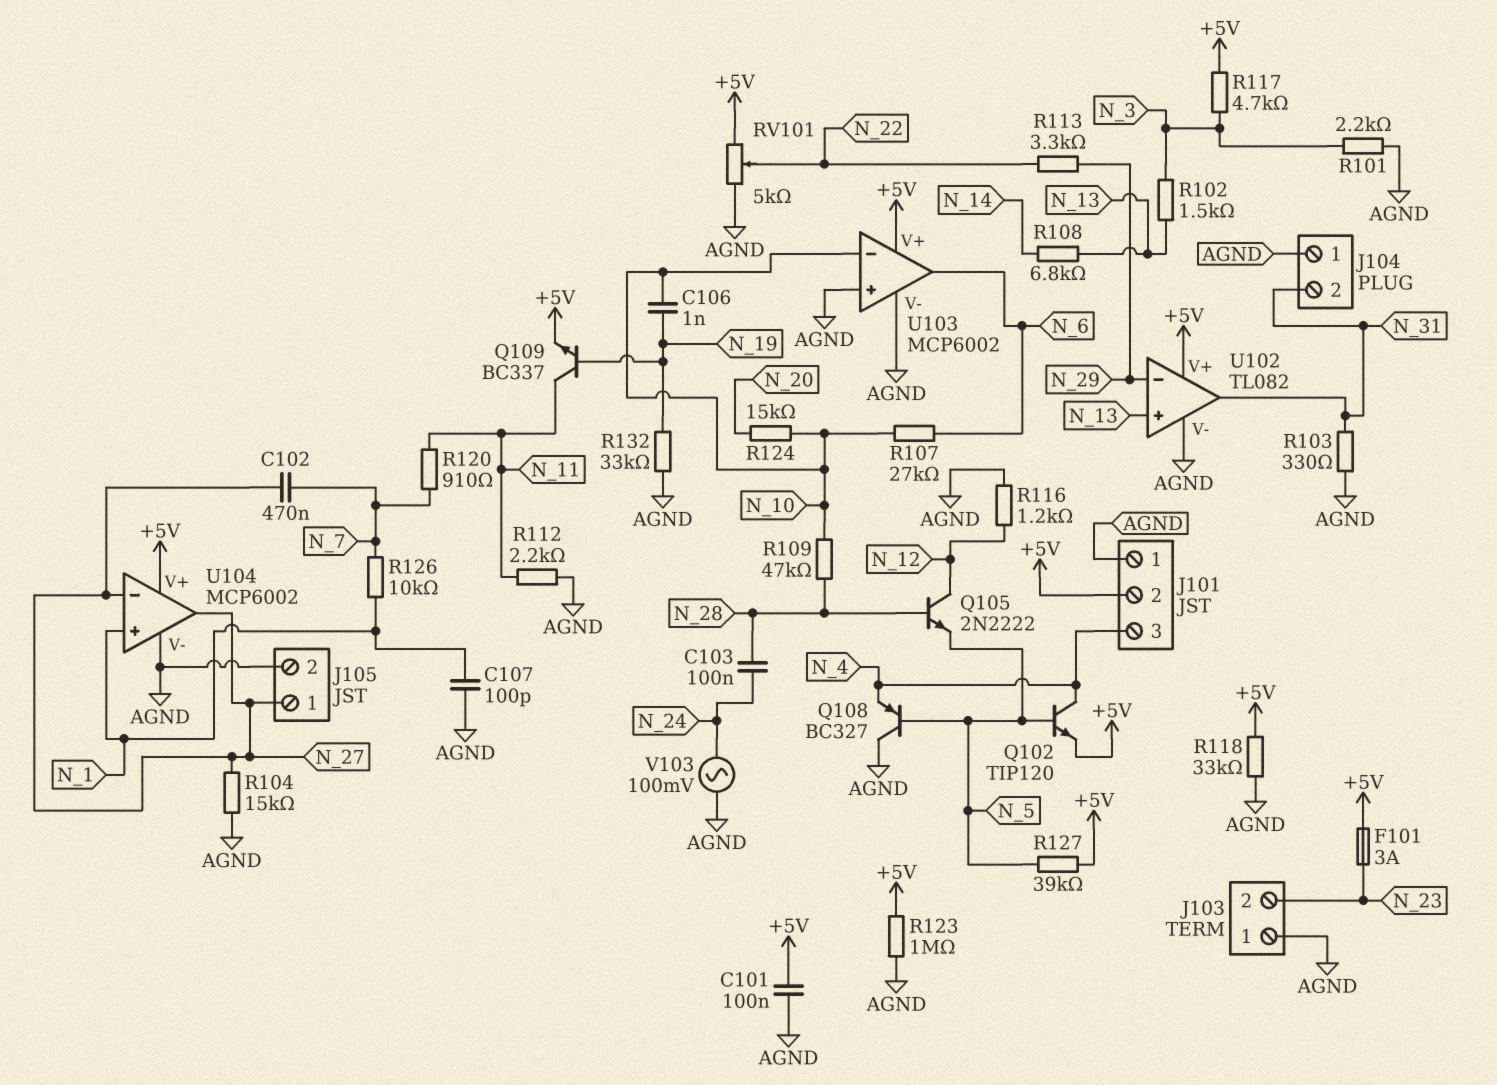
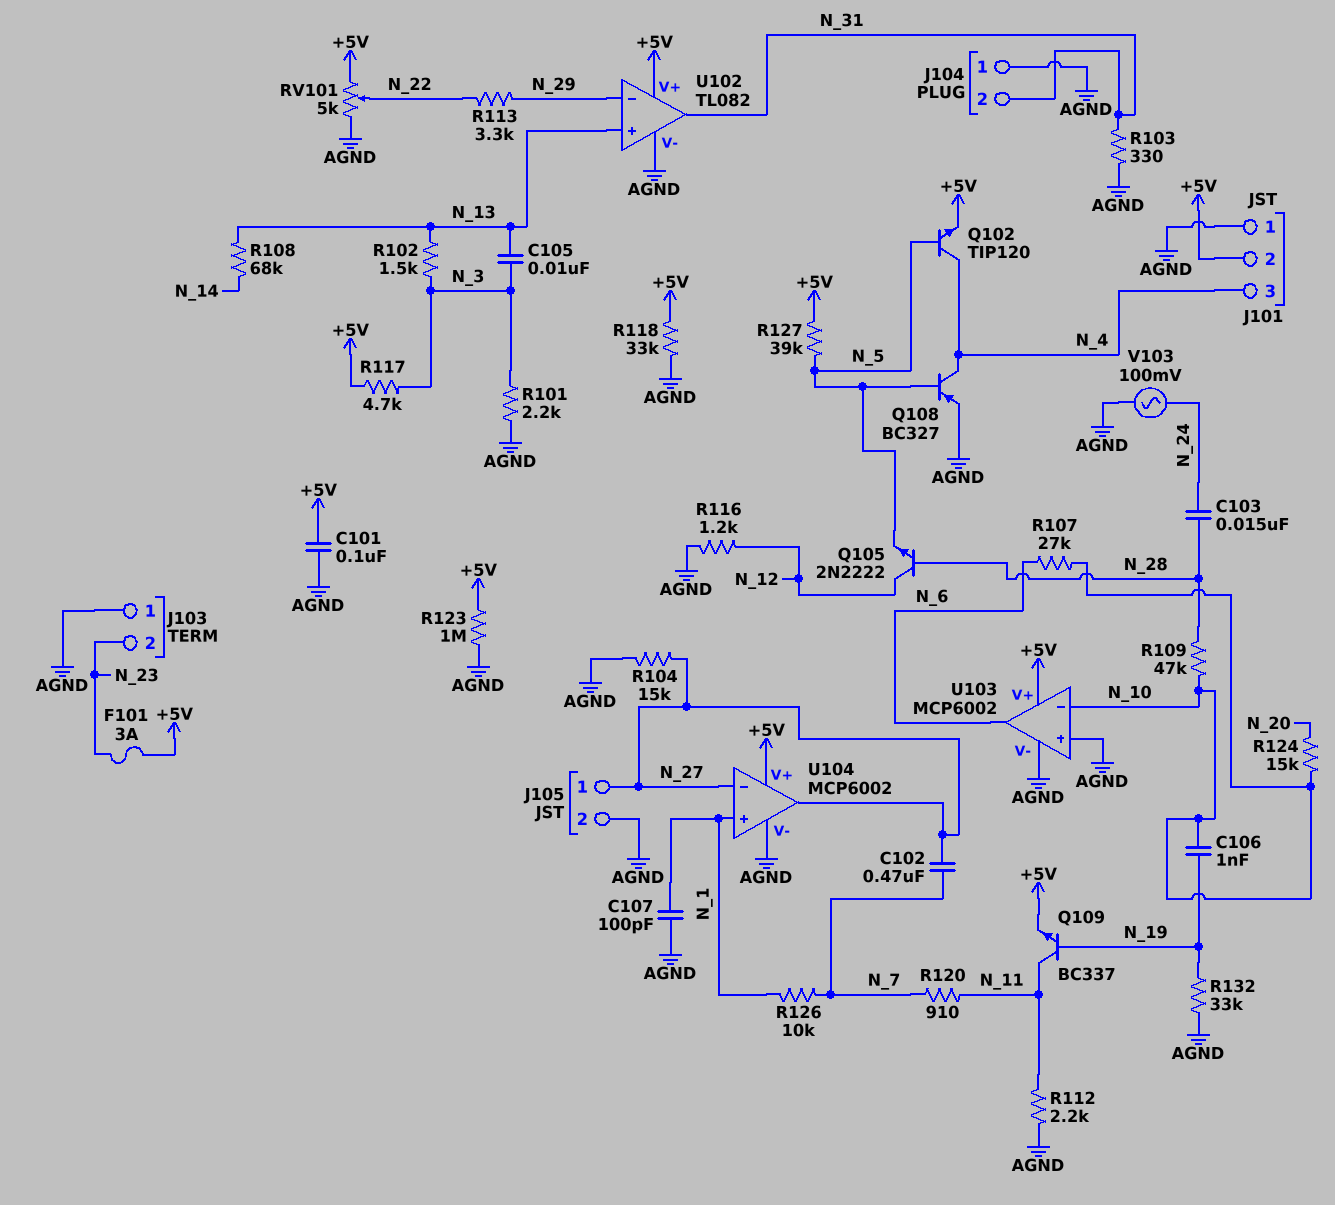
C103: 100nF (N_24, N_28) -> 15nF (N_24, N_28)
C105: none -> 10nF (N_3, N_13)
Q108: PNP BC327 (B N_5, C AGND, E N_4) -> PNP BC327 (B N_5, C N_4, E AGND)
R108: 6.8k (N_13, N_14) -> 68k (N_13, N_14)

